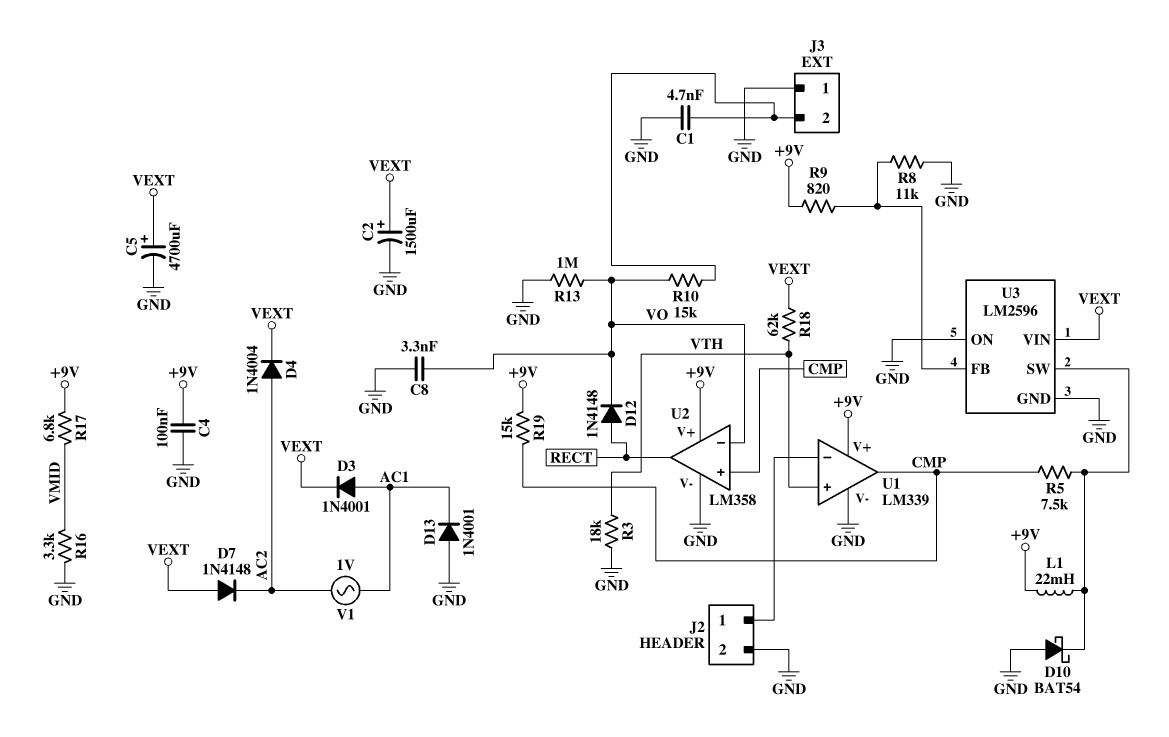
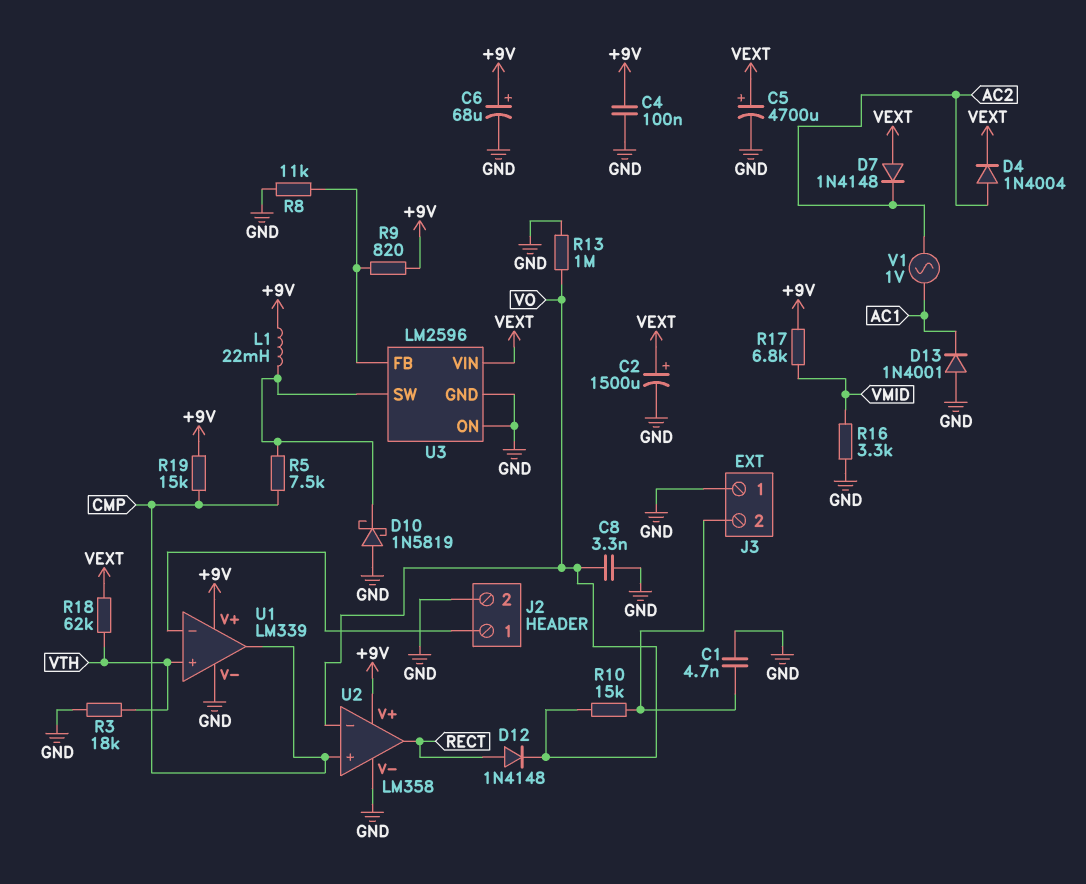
C6: none -> 68uF (plus +9V, minus GND)
D3: diode 1N4001 (A AC1, K VEXT) -> none
D10: schottky BAT54 (A GND, K U3/SW) -> schottky 1N5819 (A GND, K U3/SW)

